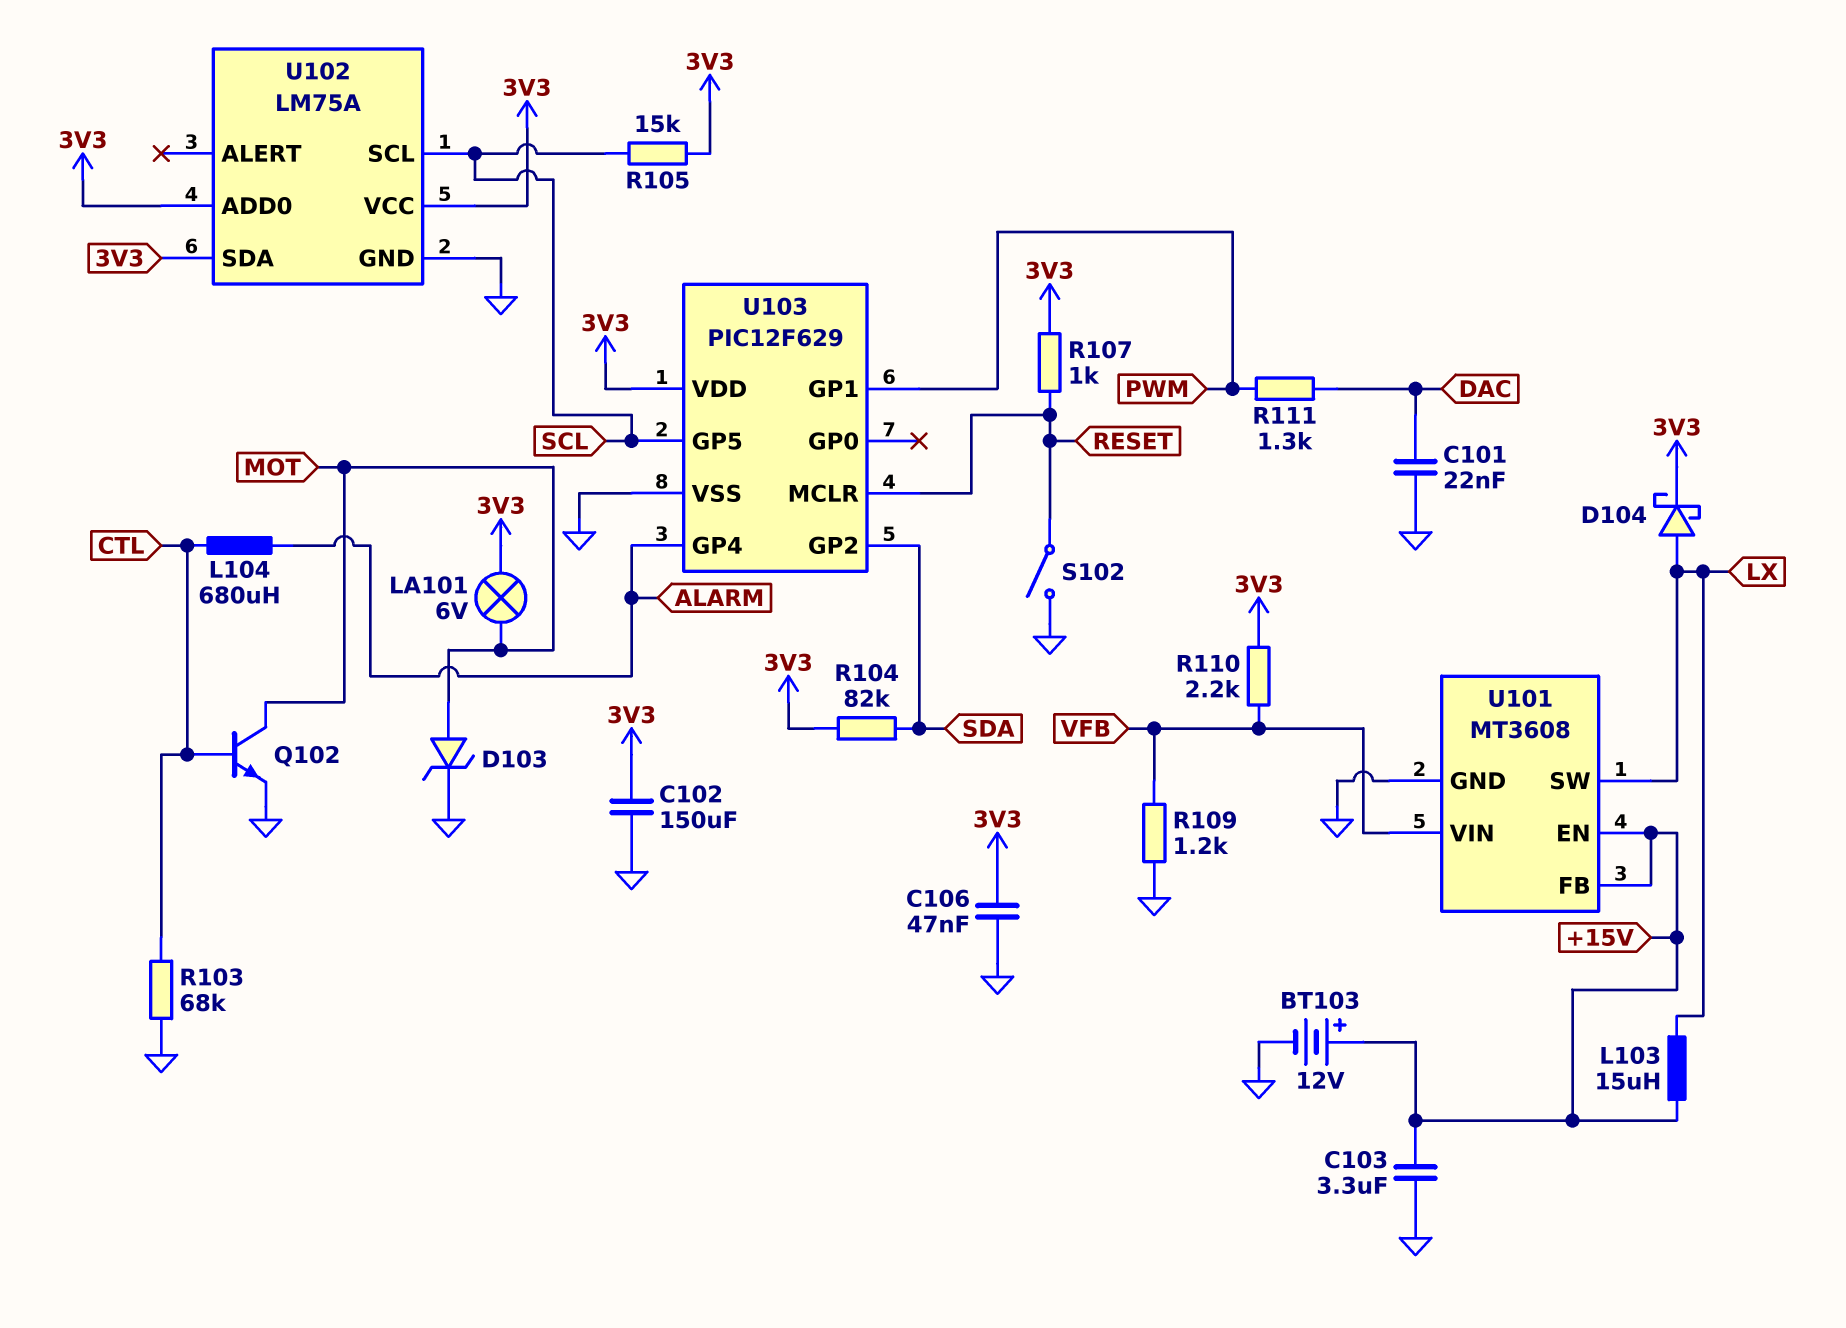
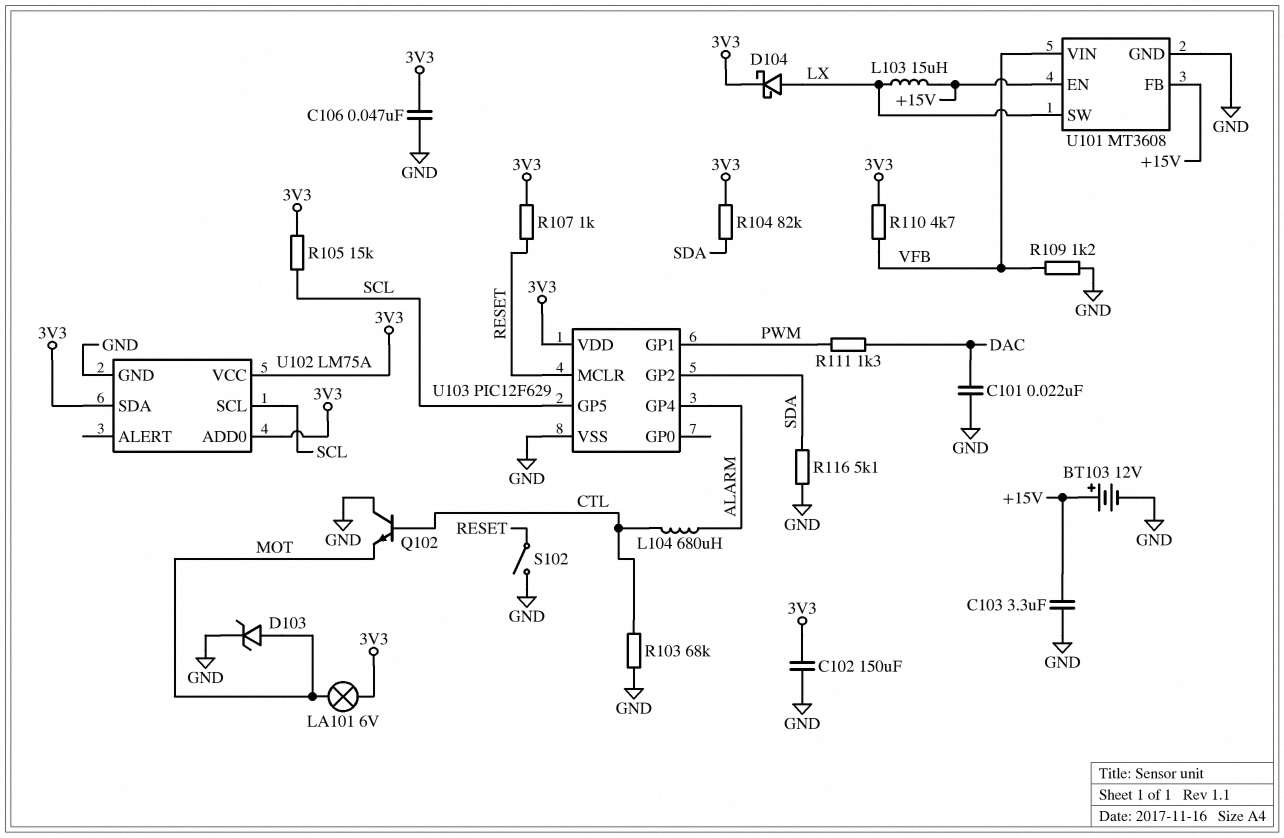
Q102: NPN (B CTL, C MOT, E GND) -> NPN (B CTL, C GND, E MOT)
R110: 2.2k (3V3, VFB) -> 4.7k (3V3, VFB)
R116: none -> 5.1k (GND, SDA)

